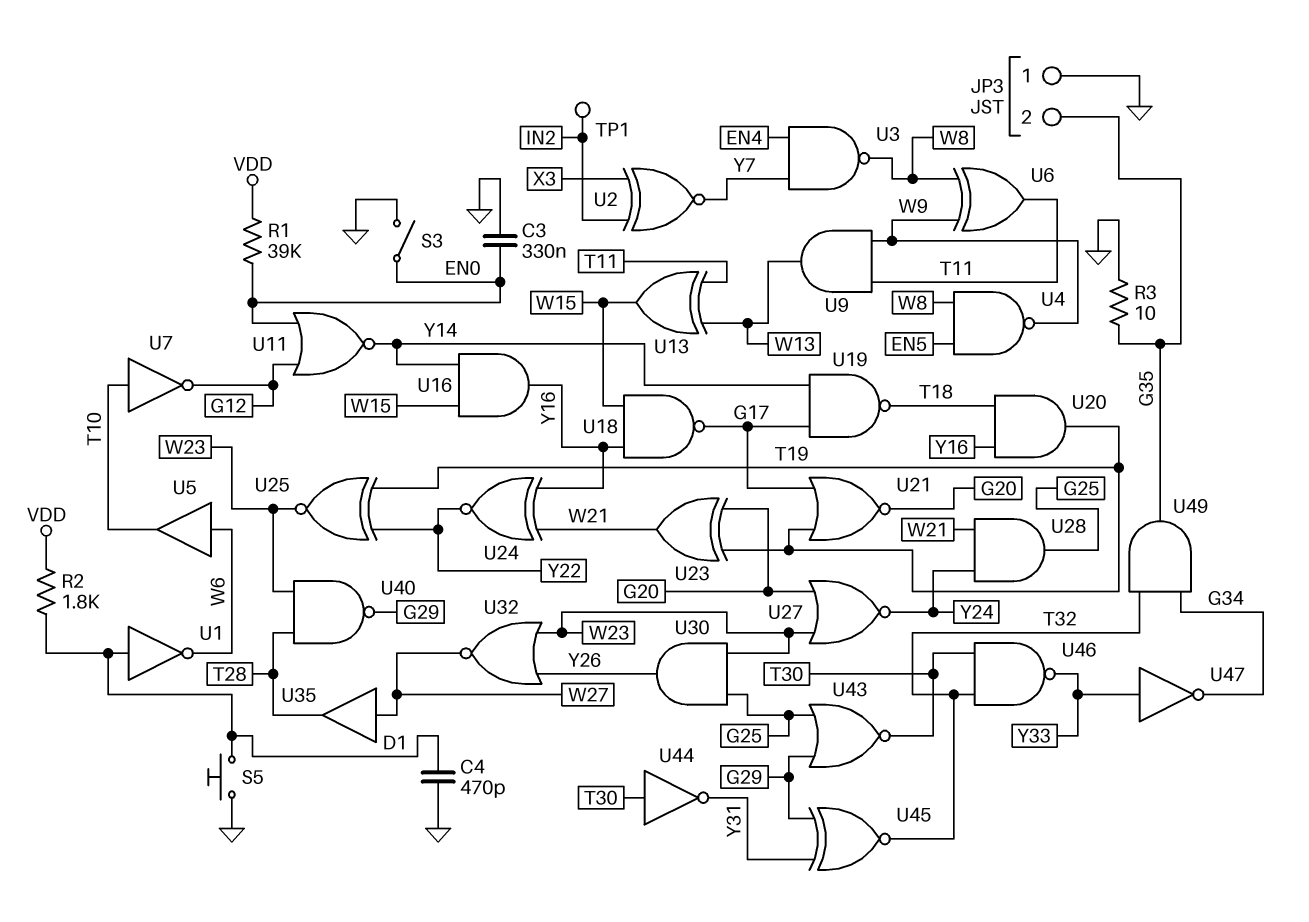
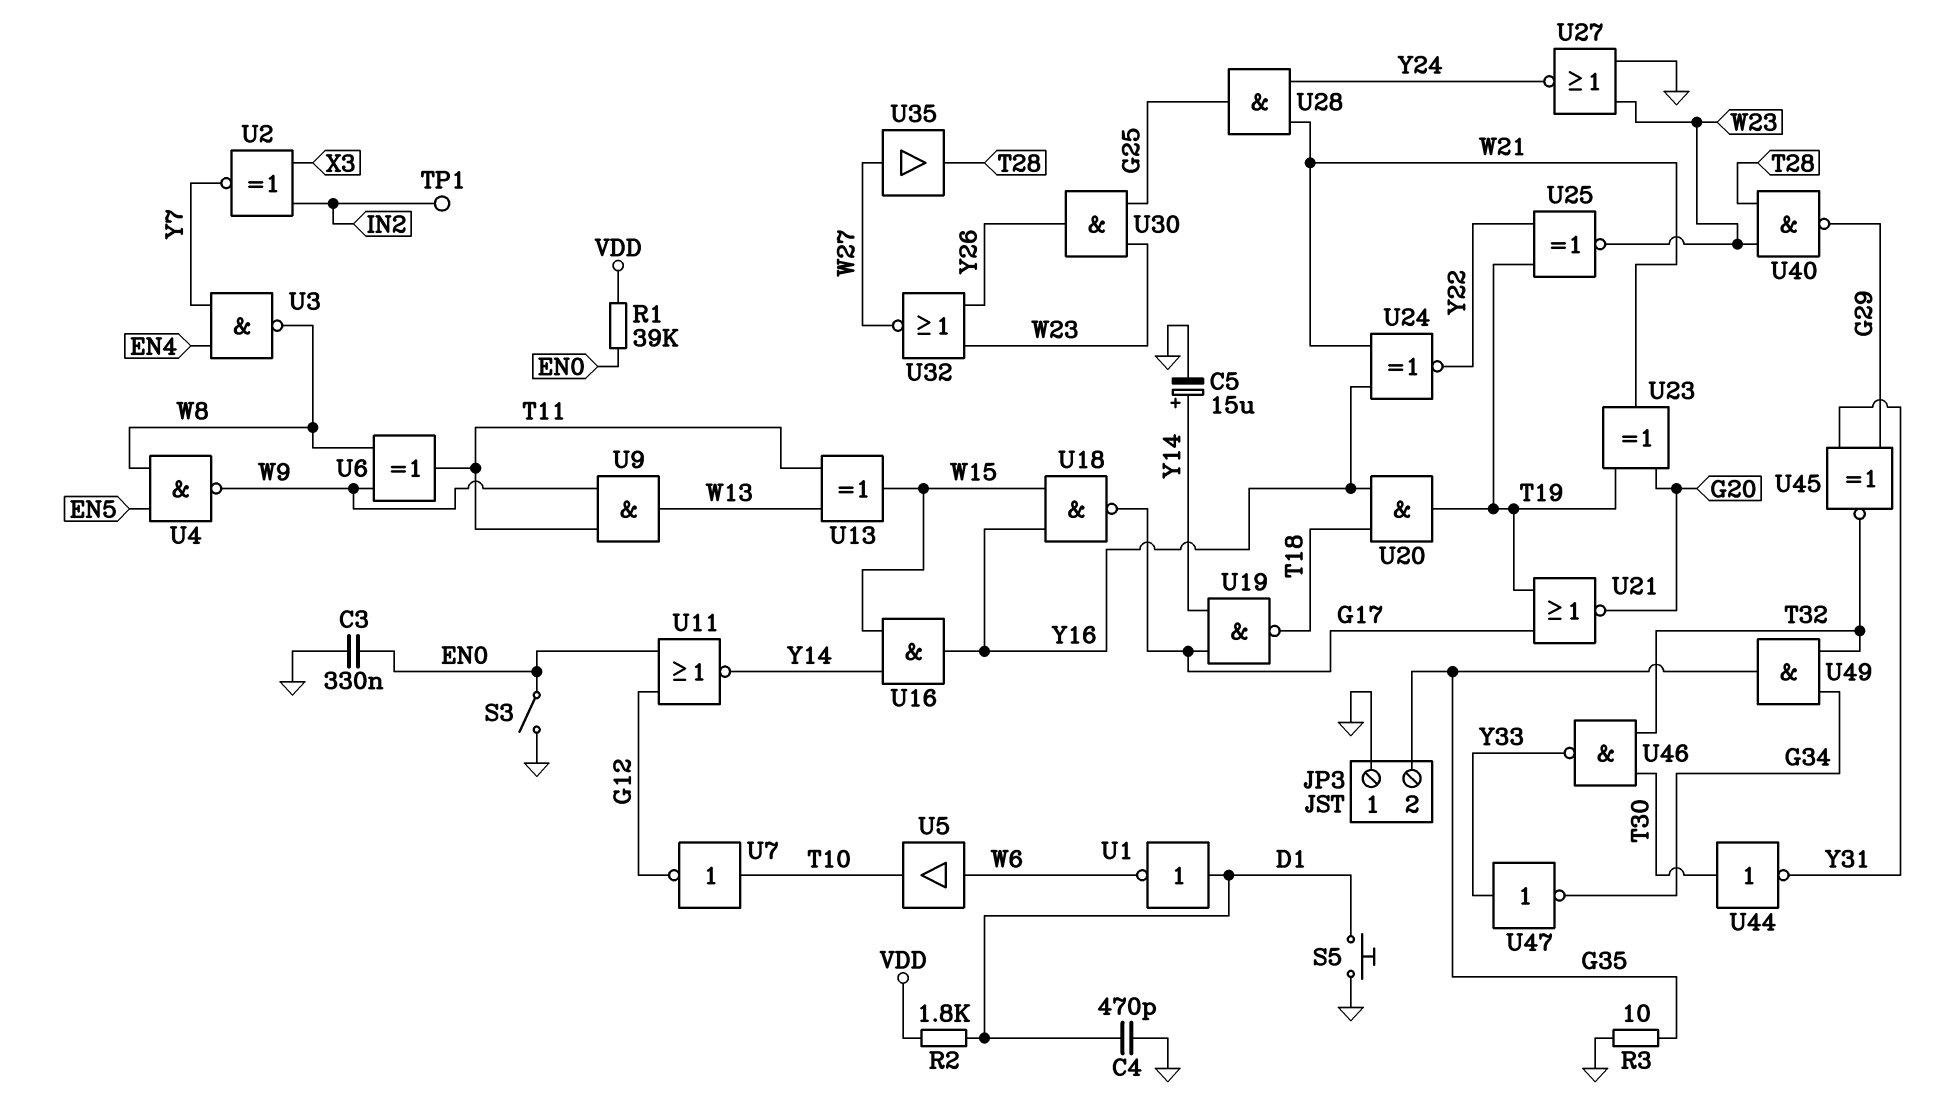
C5: none -> 15uF (plus Y14, minus GND)
U27: NOR (in G20, in W23, out Y24) -> NOR (in GND, in W23, out Y24)
U43: NOR (in G25, in G29, out T30) -> none

